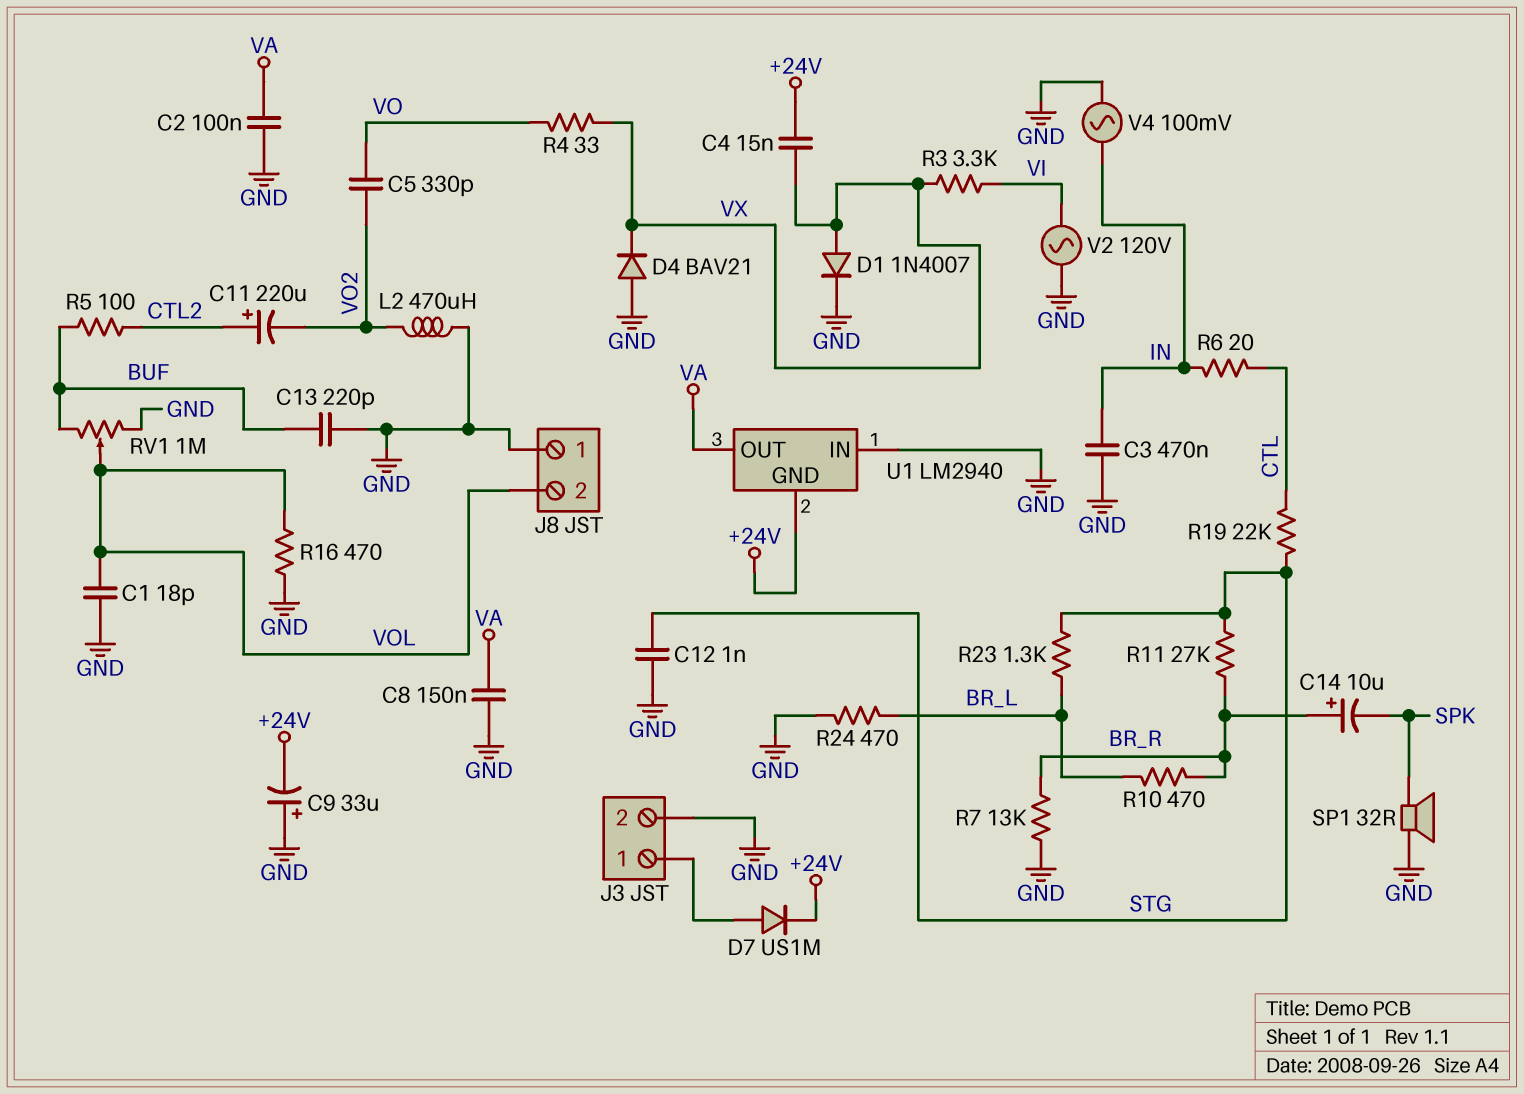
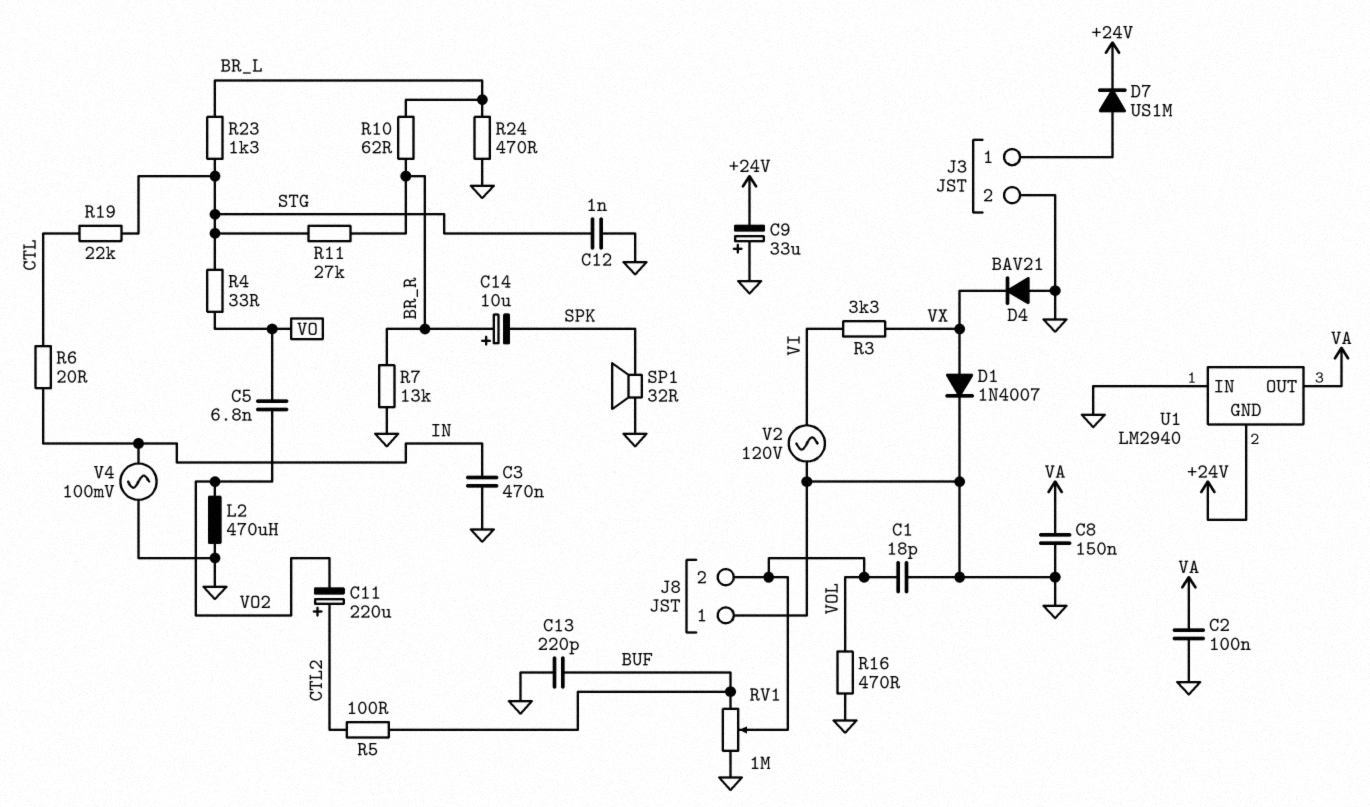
C4: 15nF (+24V, VX) -> none
C5: 330pF (VO, VO2) -> 6.8nF (VO, VO2)
R4: 33 (VO, VX) -> 33 (STG, VO)
R10: 470 (BR_L, BR_R) -> 62 (BR_L, BR_R)

